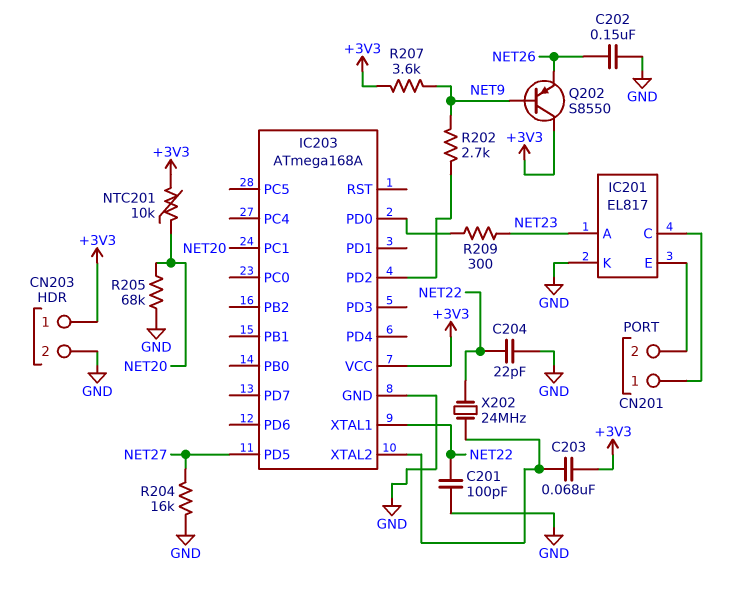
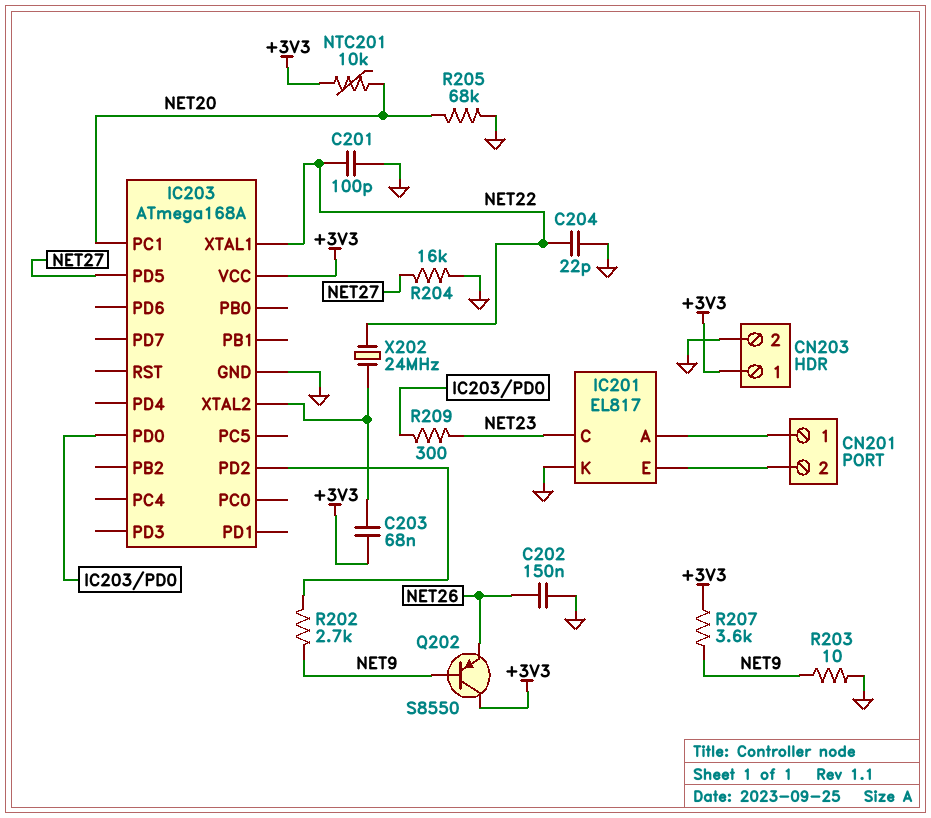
IC201 pin A: NET23 -> CN201/1
IC201 pin C: CN201/1 -> NET23
R203: none -> 10 (GND, NET9)

